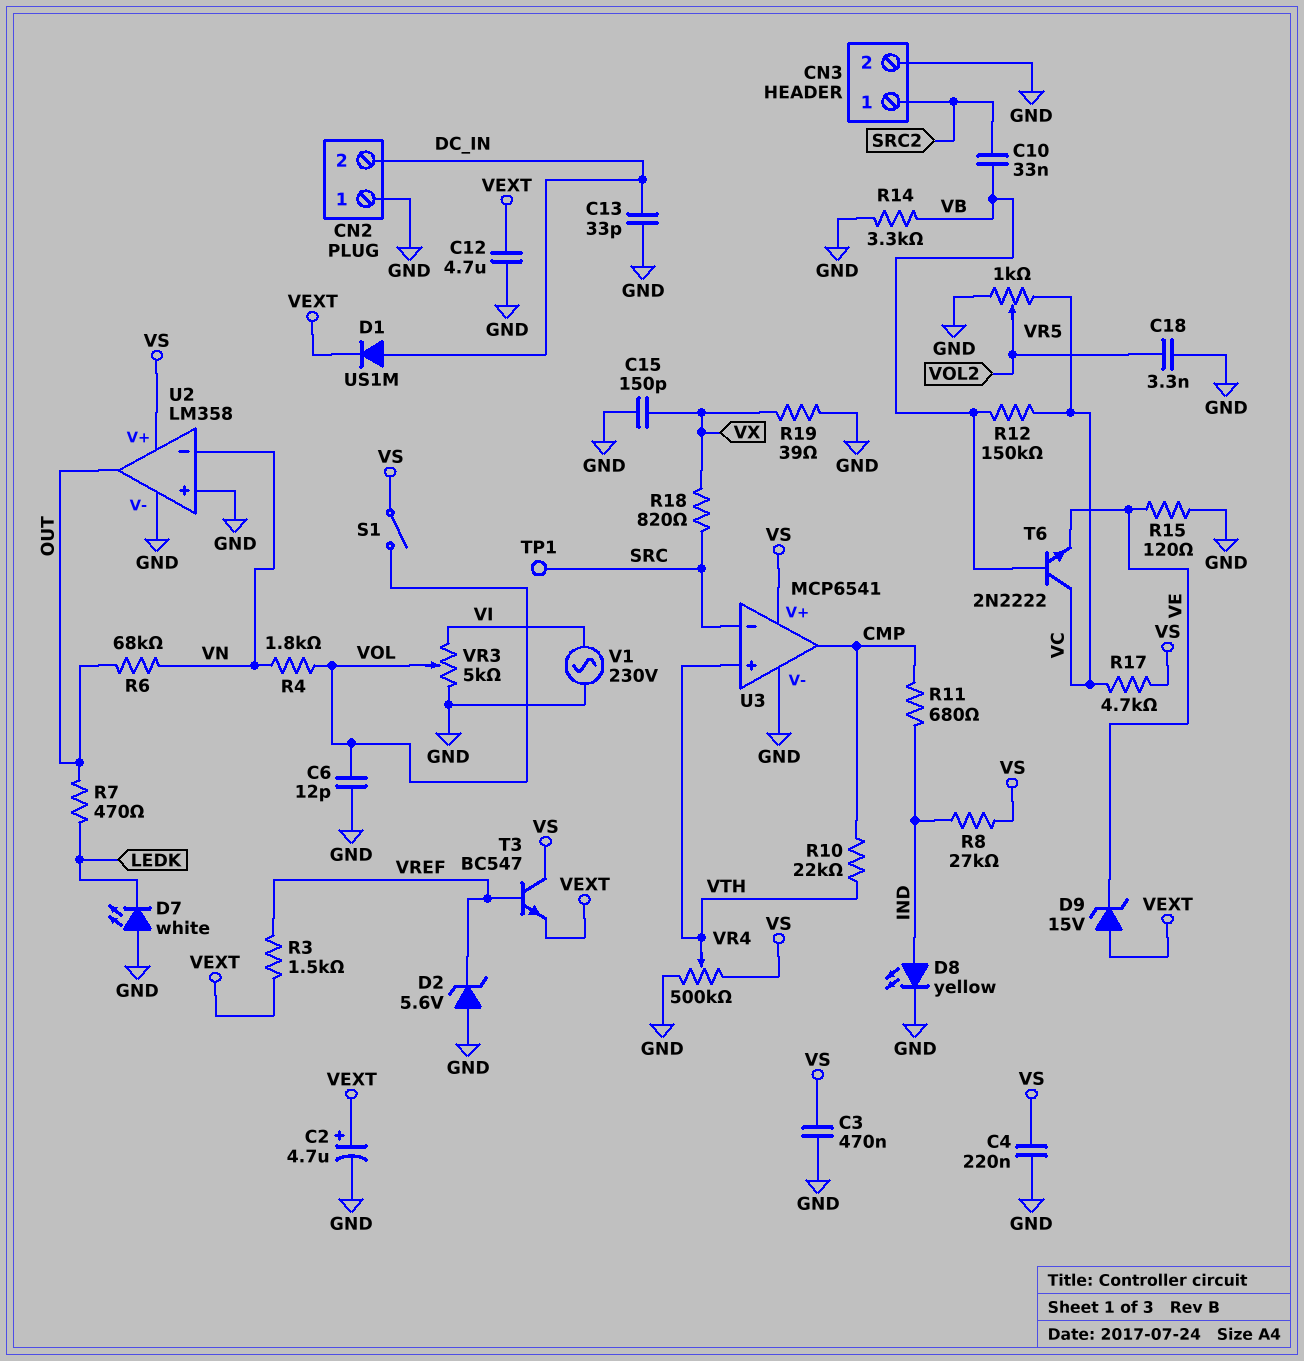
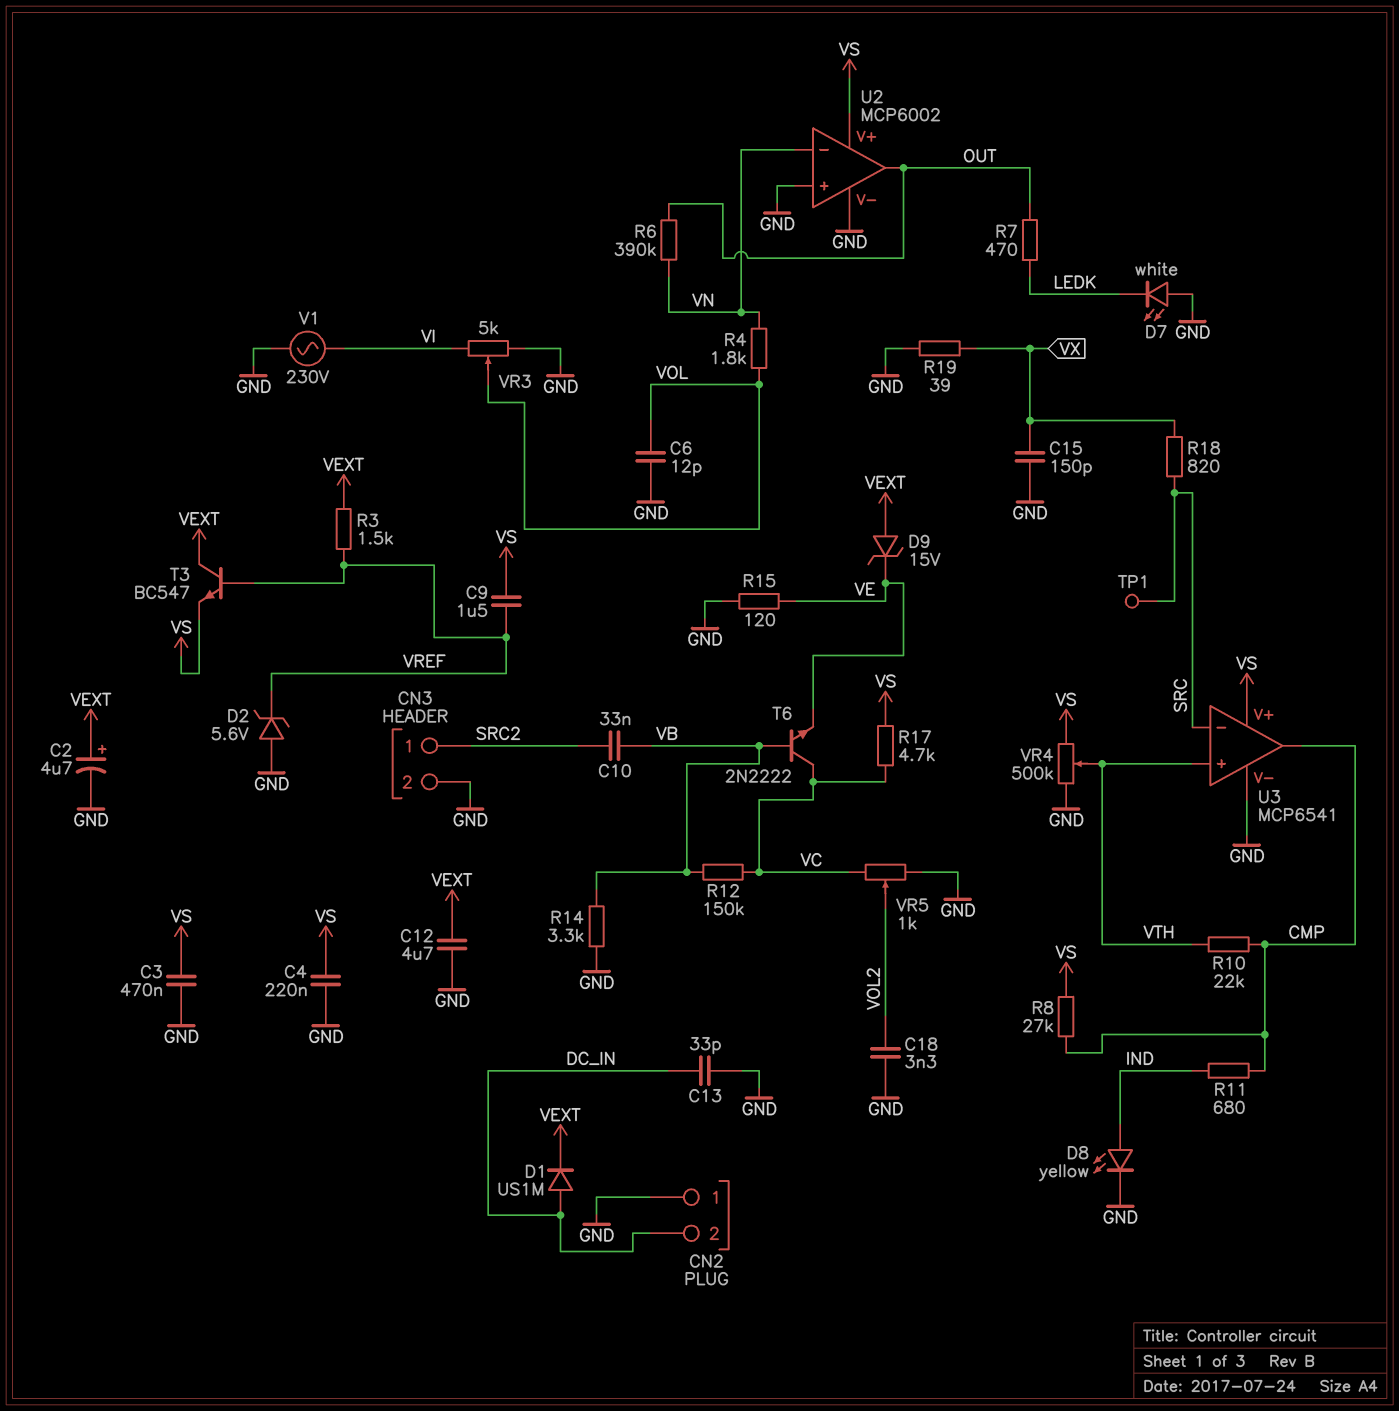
C9: none -> 1.5uF (VREF, VS)
R6: 68k (OUT, VN) -> 390k (OUT, VN)
R8: 27k (IND, VS) -> 27k (CMP, VS)
S1: switch (VOL, VS) -> none
T3: NPN BC547 (B VREF, C VS, E VEXT) -> NPN BC547 (B VREF, C VEXT, E VS)
U2: LM358 -> MCP6002

